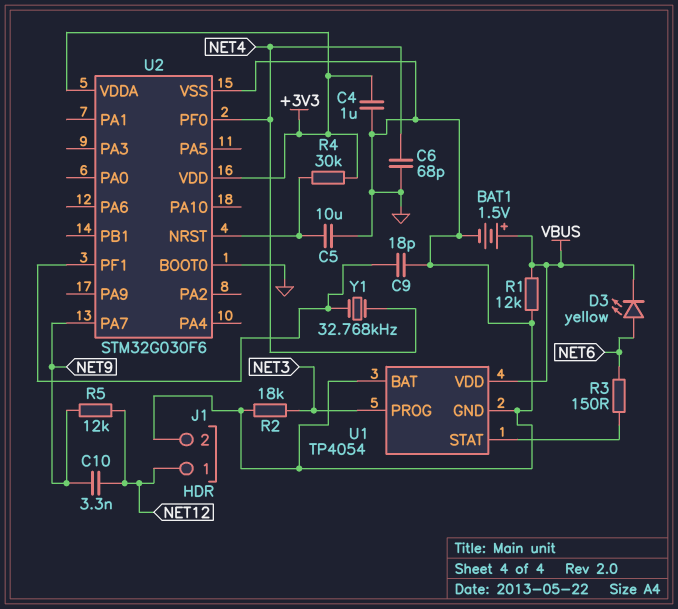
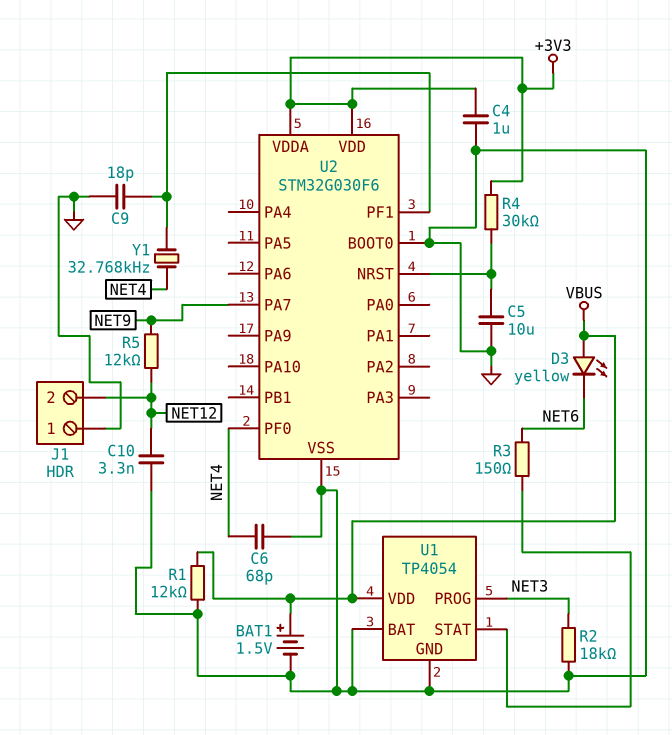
C10: 3.3nF (NET9, NET12) -> 3.3nF (GND, NET12)
D3: LED yellow (A NET6, K VBUS) -> LED yellow (A VBUS, K NET6)
J1 pin 1: NET12 -> GND
J1 pin 2: GND -> NET12

